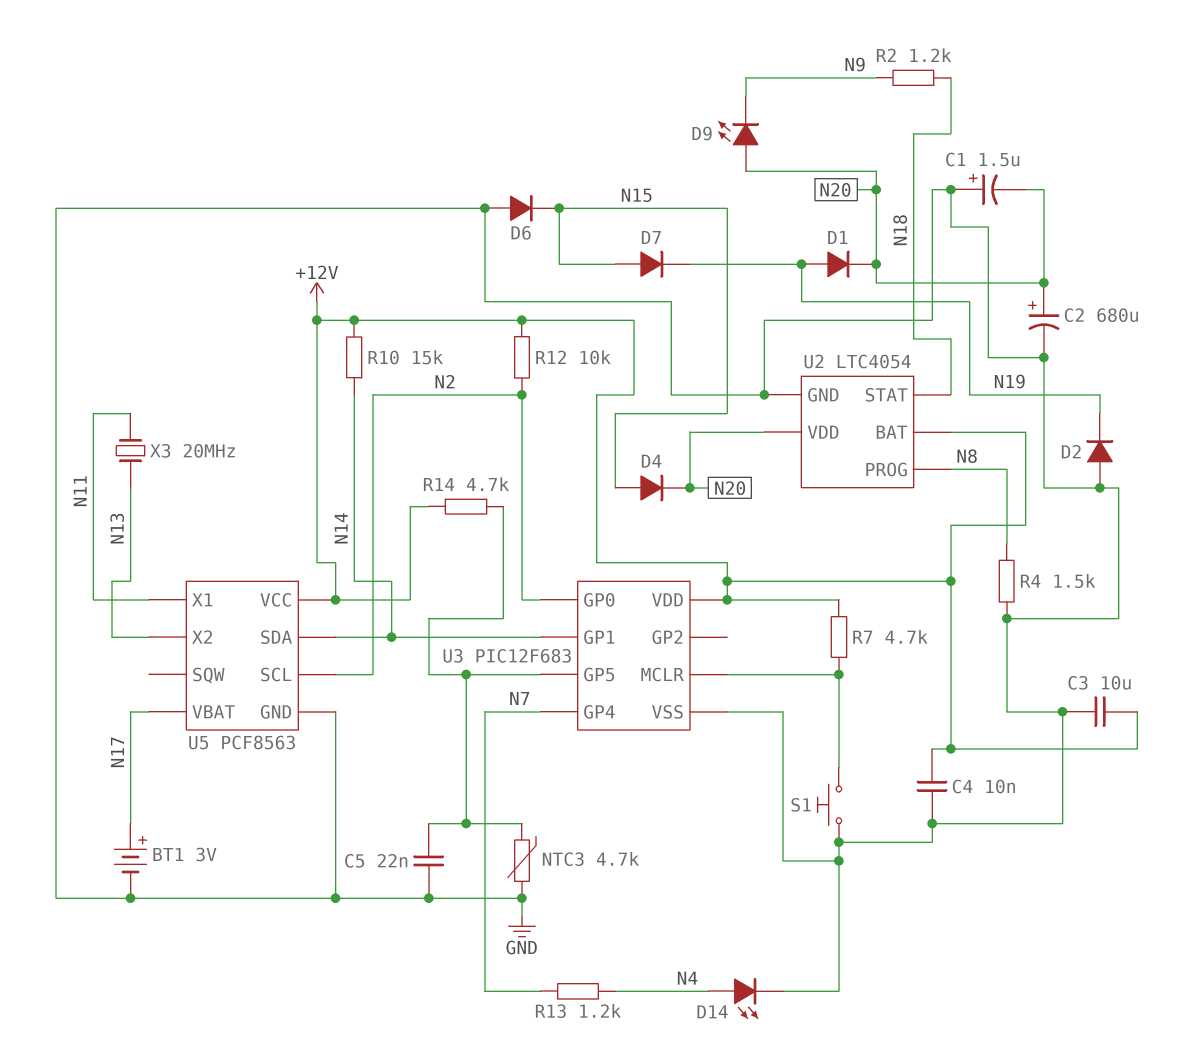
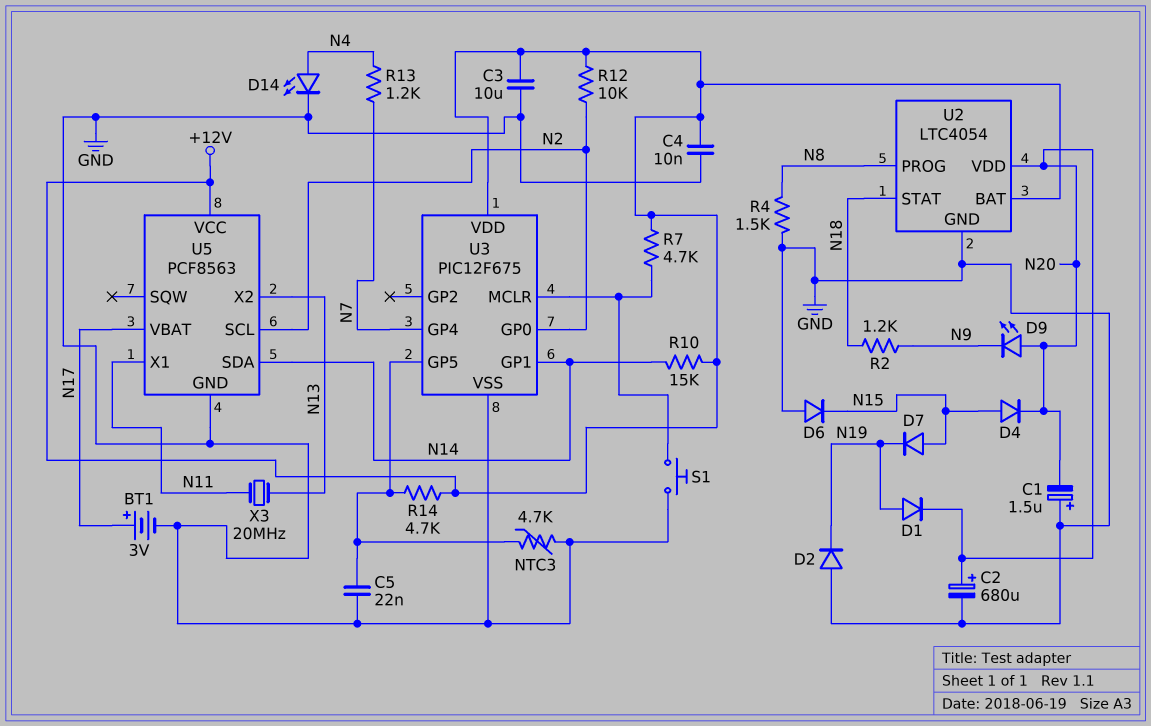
U3: PIC12F683 -> PIC12F675

